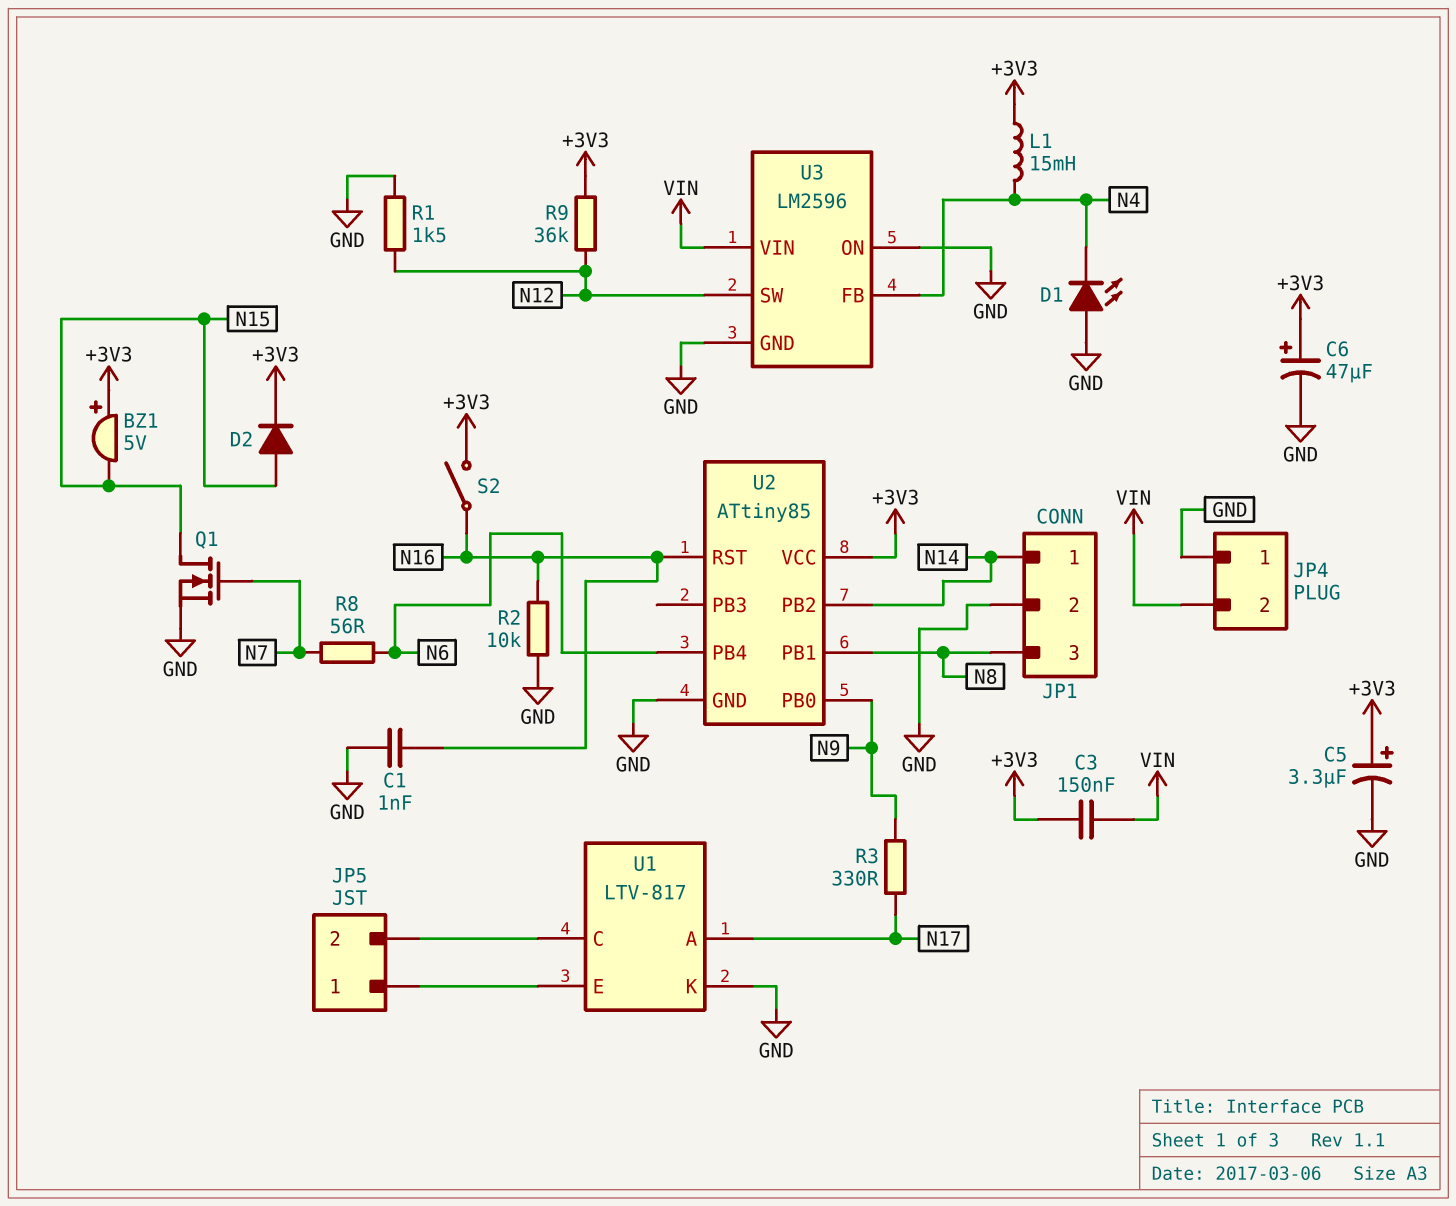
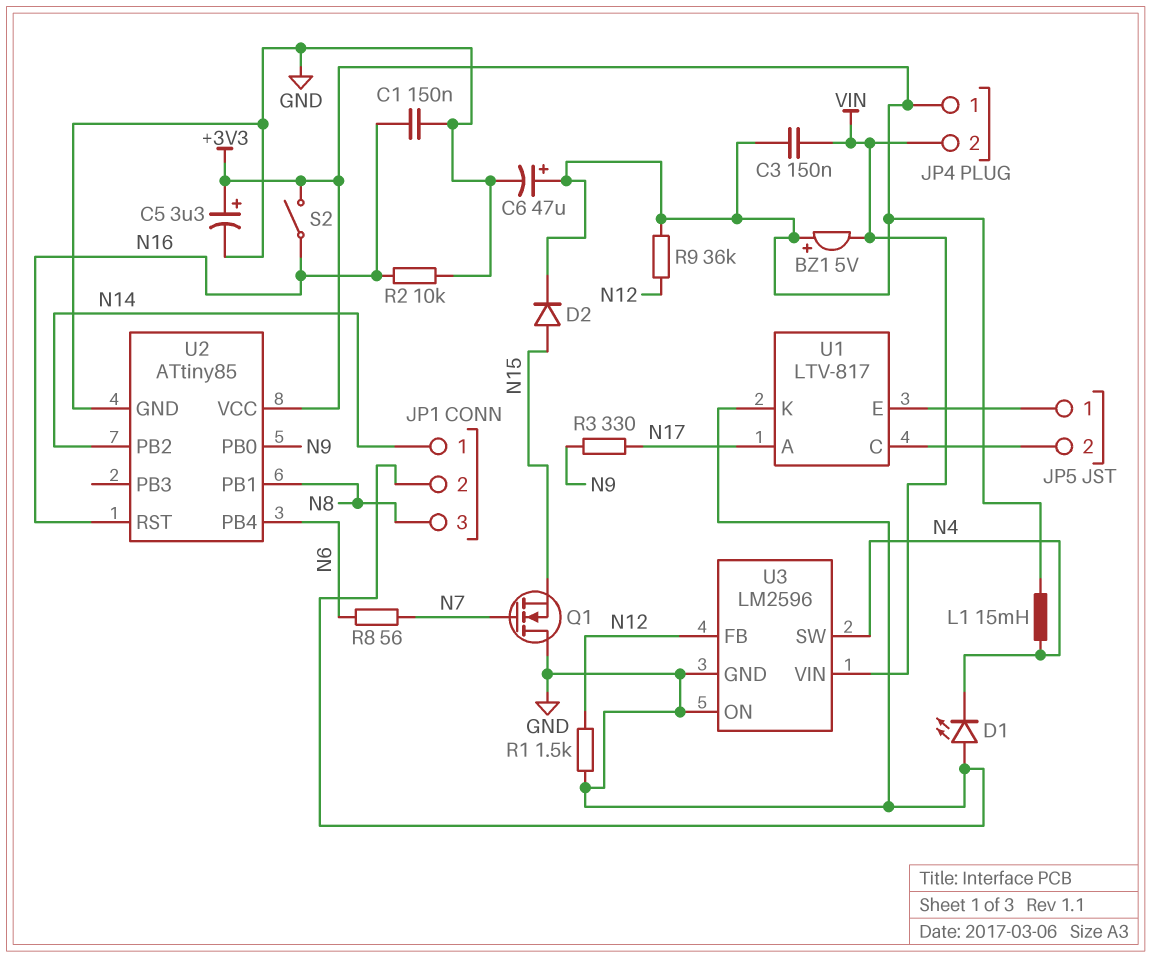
BZ1: buzzer 5V (plus +3V3, minus N15) -> buzzer 5V (plus +3V3, minus VIN)
C1: 1nF (GND, N16) -> 150nF (GND, N16)
JP4 pin 1: GND -> +3V3
Q1: NMOS (G N7, D N15, S GND) -> NMOS (G N7, D GND, S N15)
U3 pin FB: N4 -> N12
U3 pin SW: N12 -> N4

